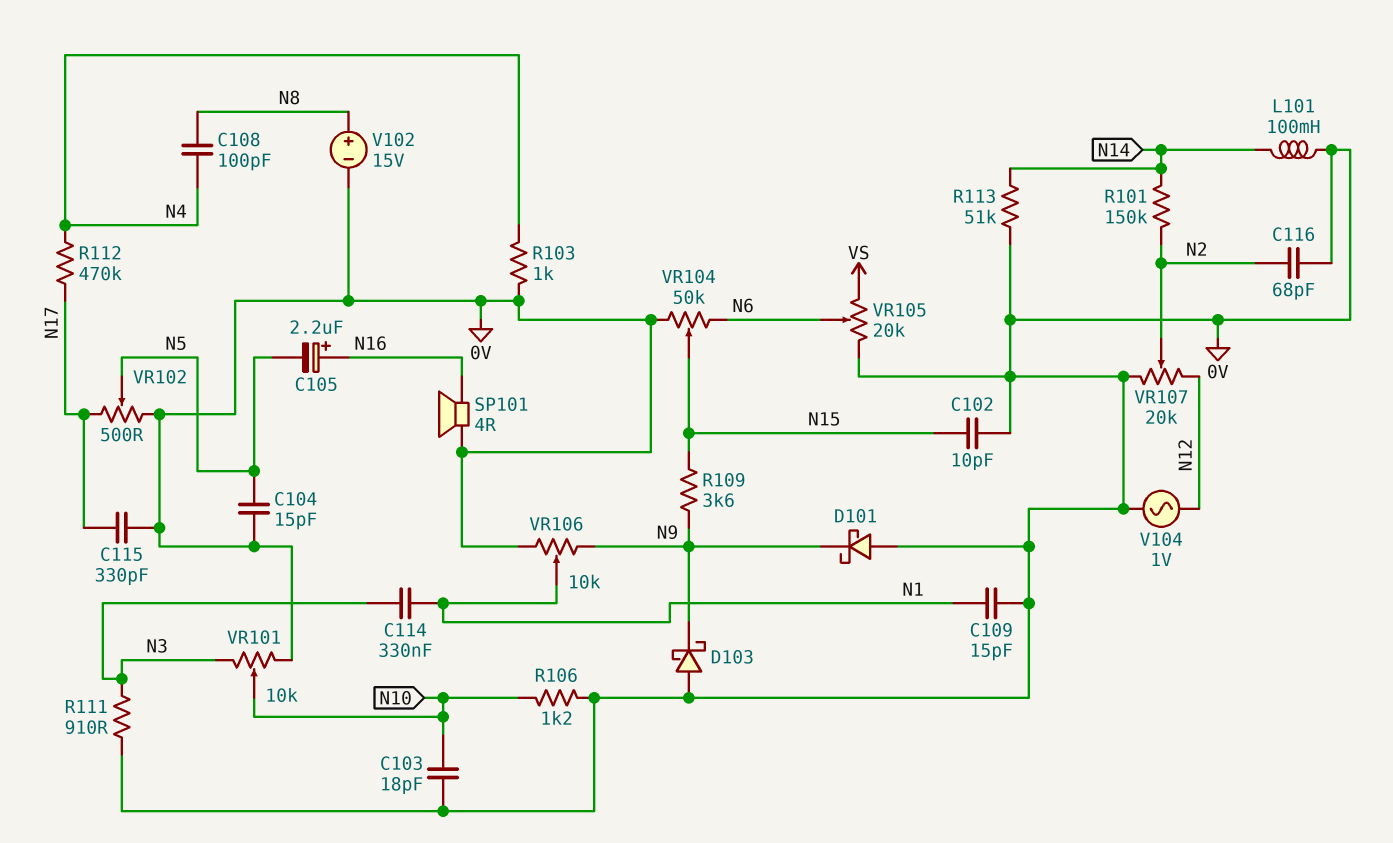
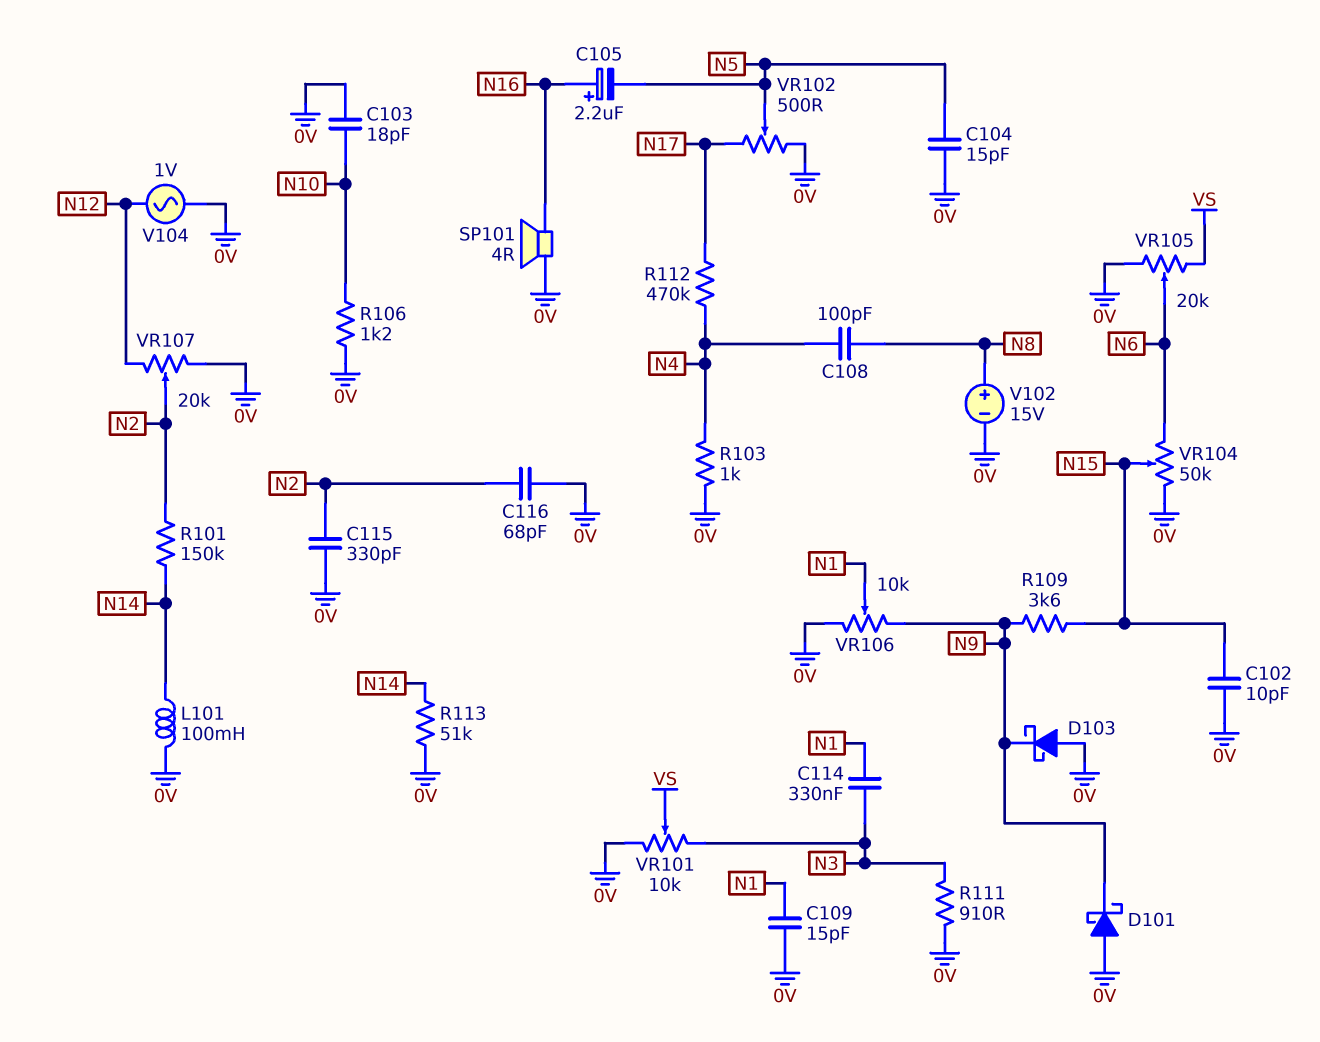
C115: 330pF (0V, N17) -> 330pF (0V, N2)
VR101: 10k (0V, N3, wiper N10) -> 10k (0V, N3, wiper VS)

